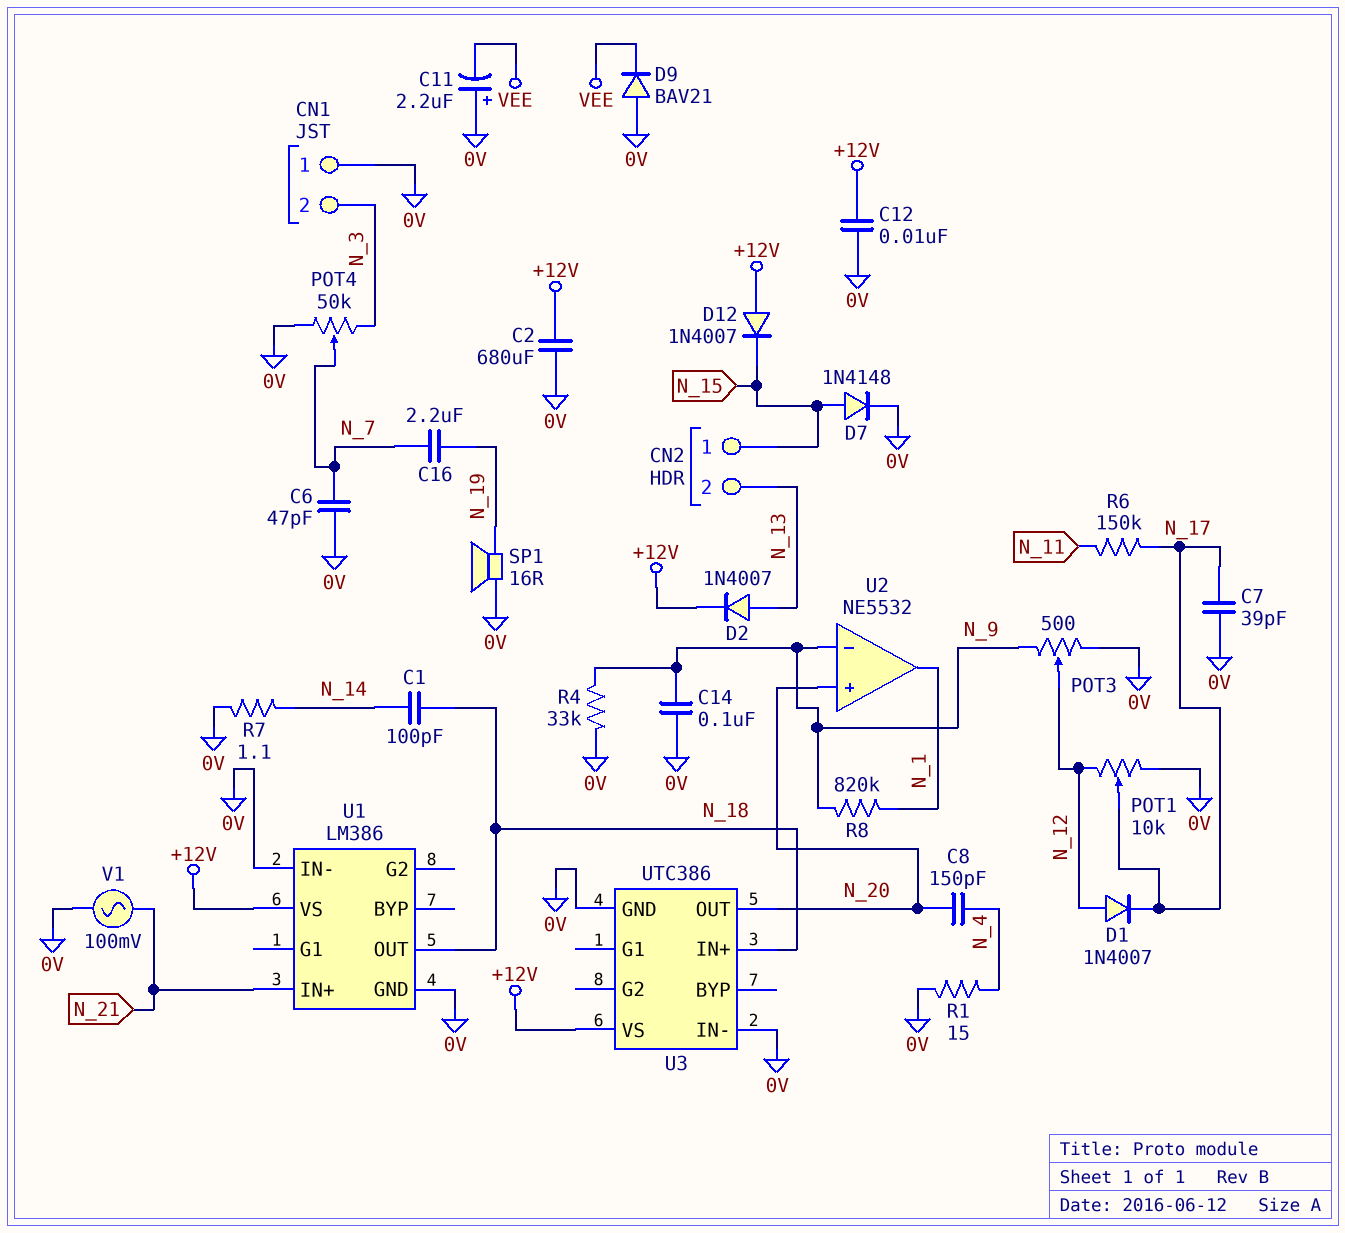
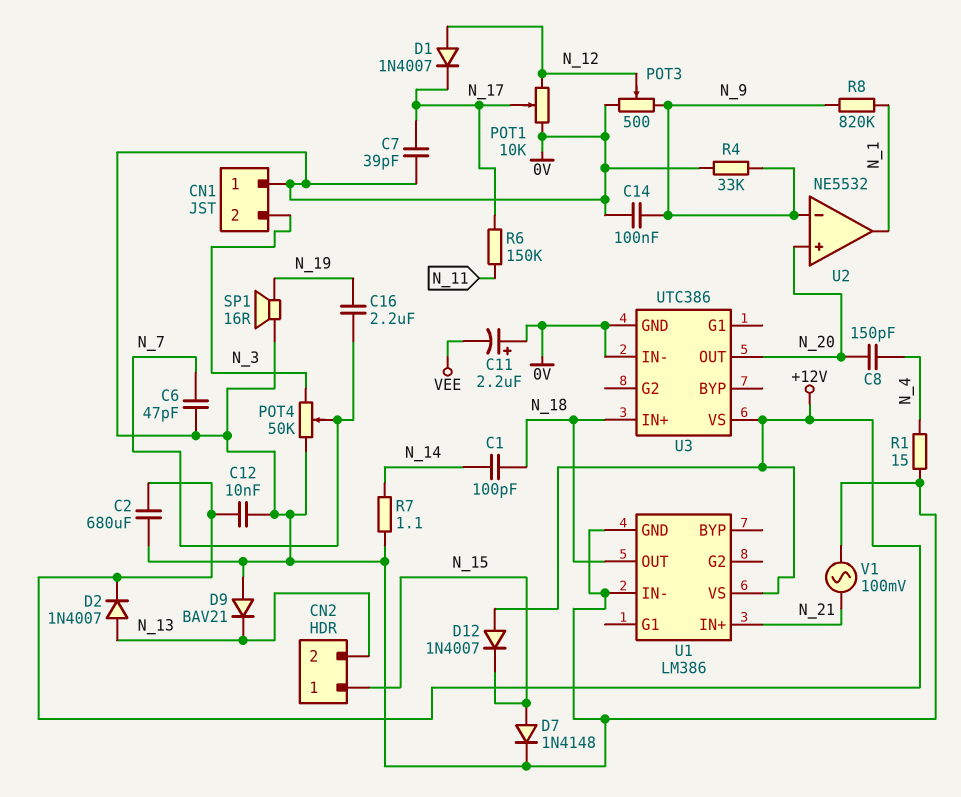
D9: diode BAV21 (A 0V, K VEE) -> diode BAV21 (A 0V, K N_13)

